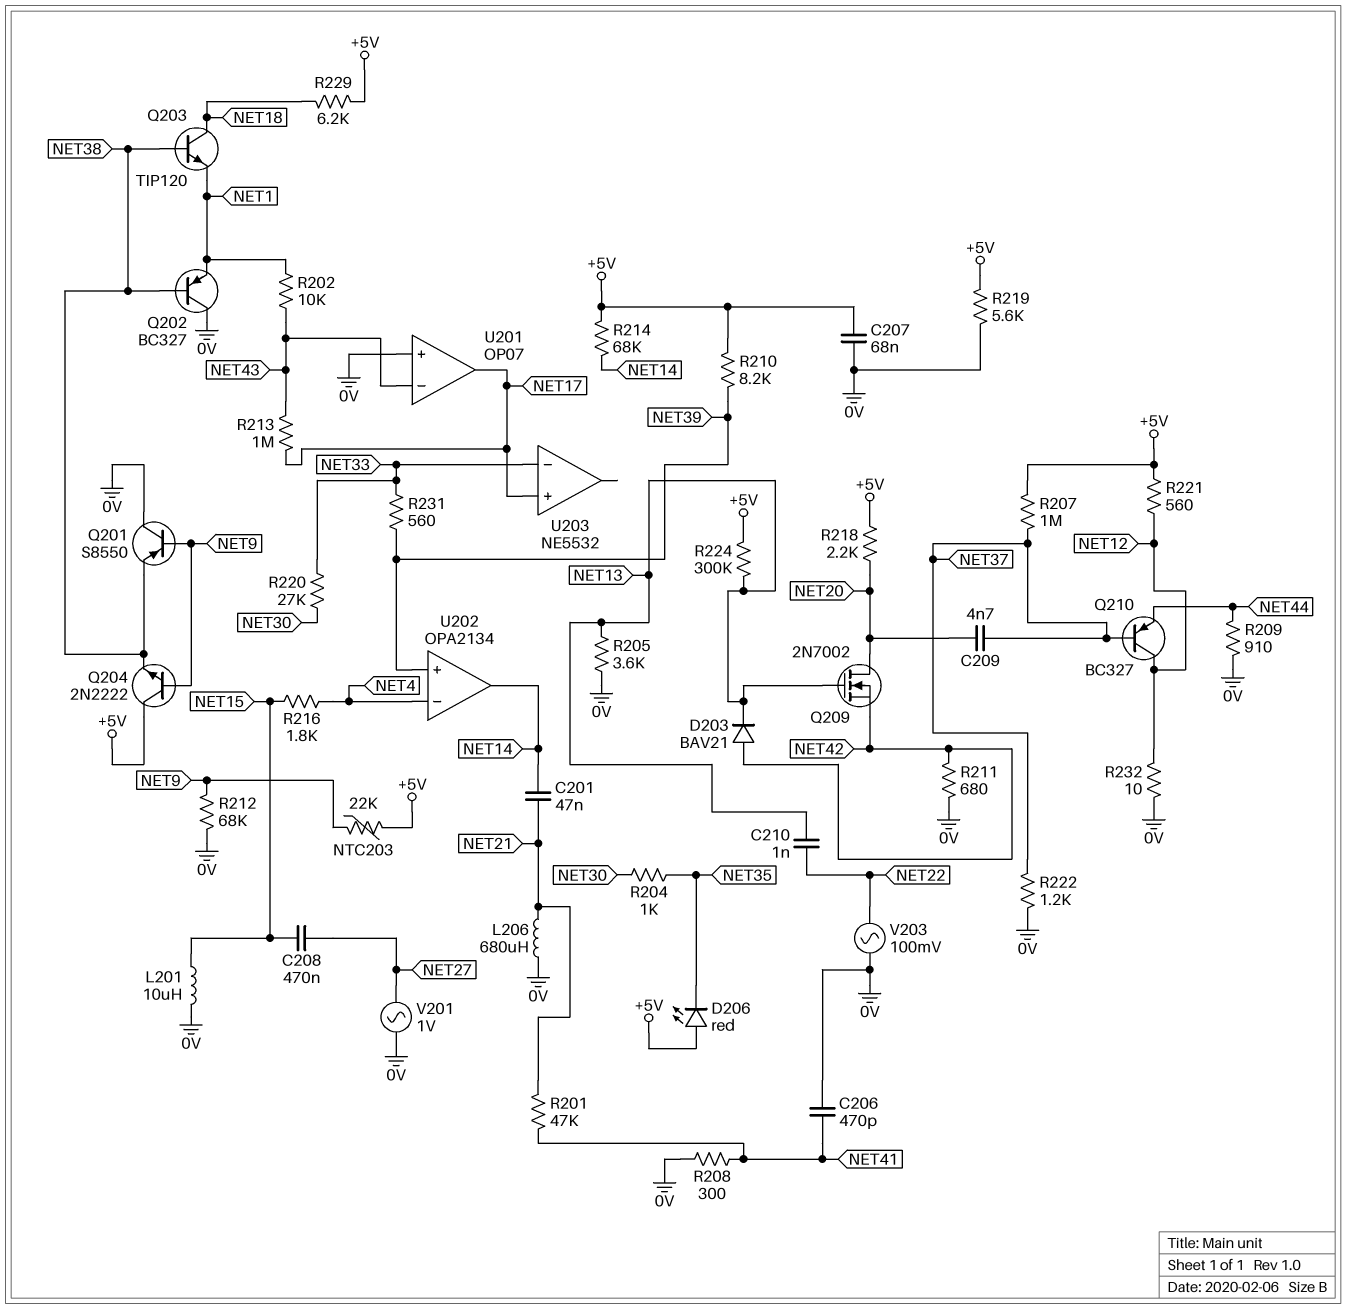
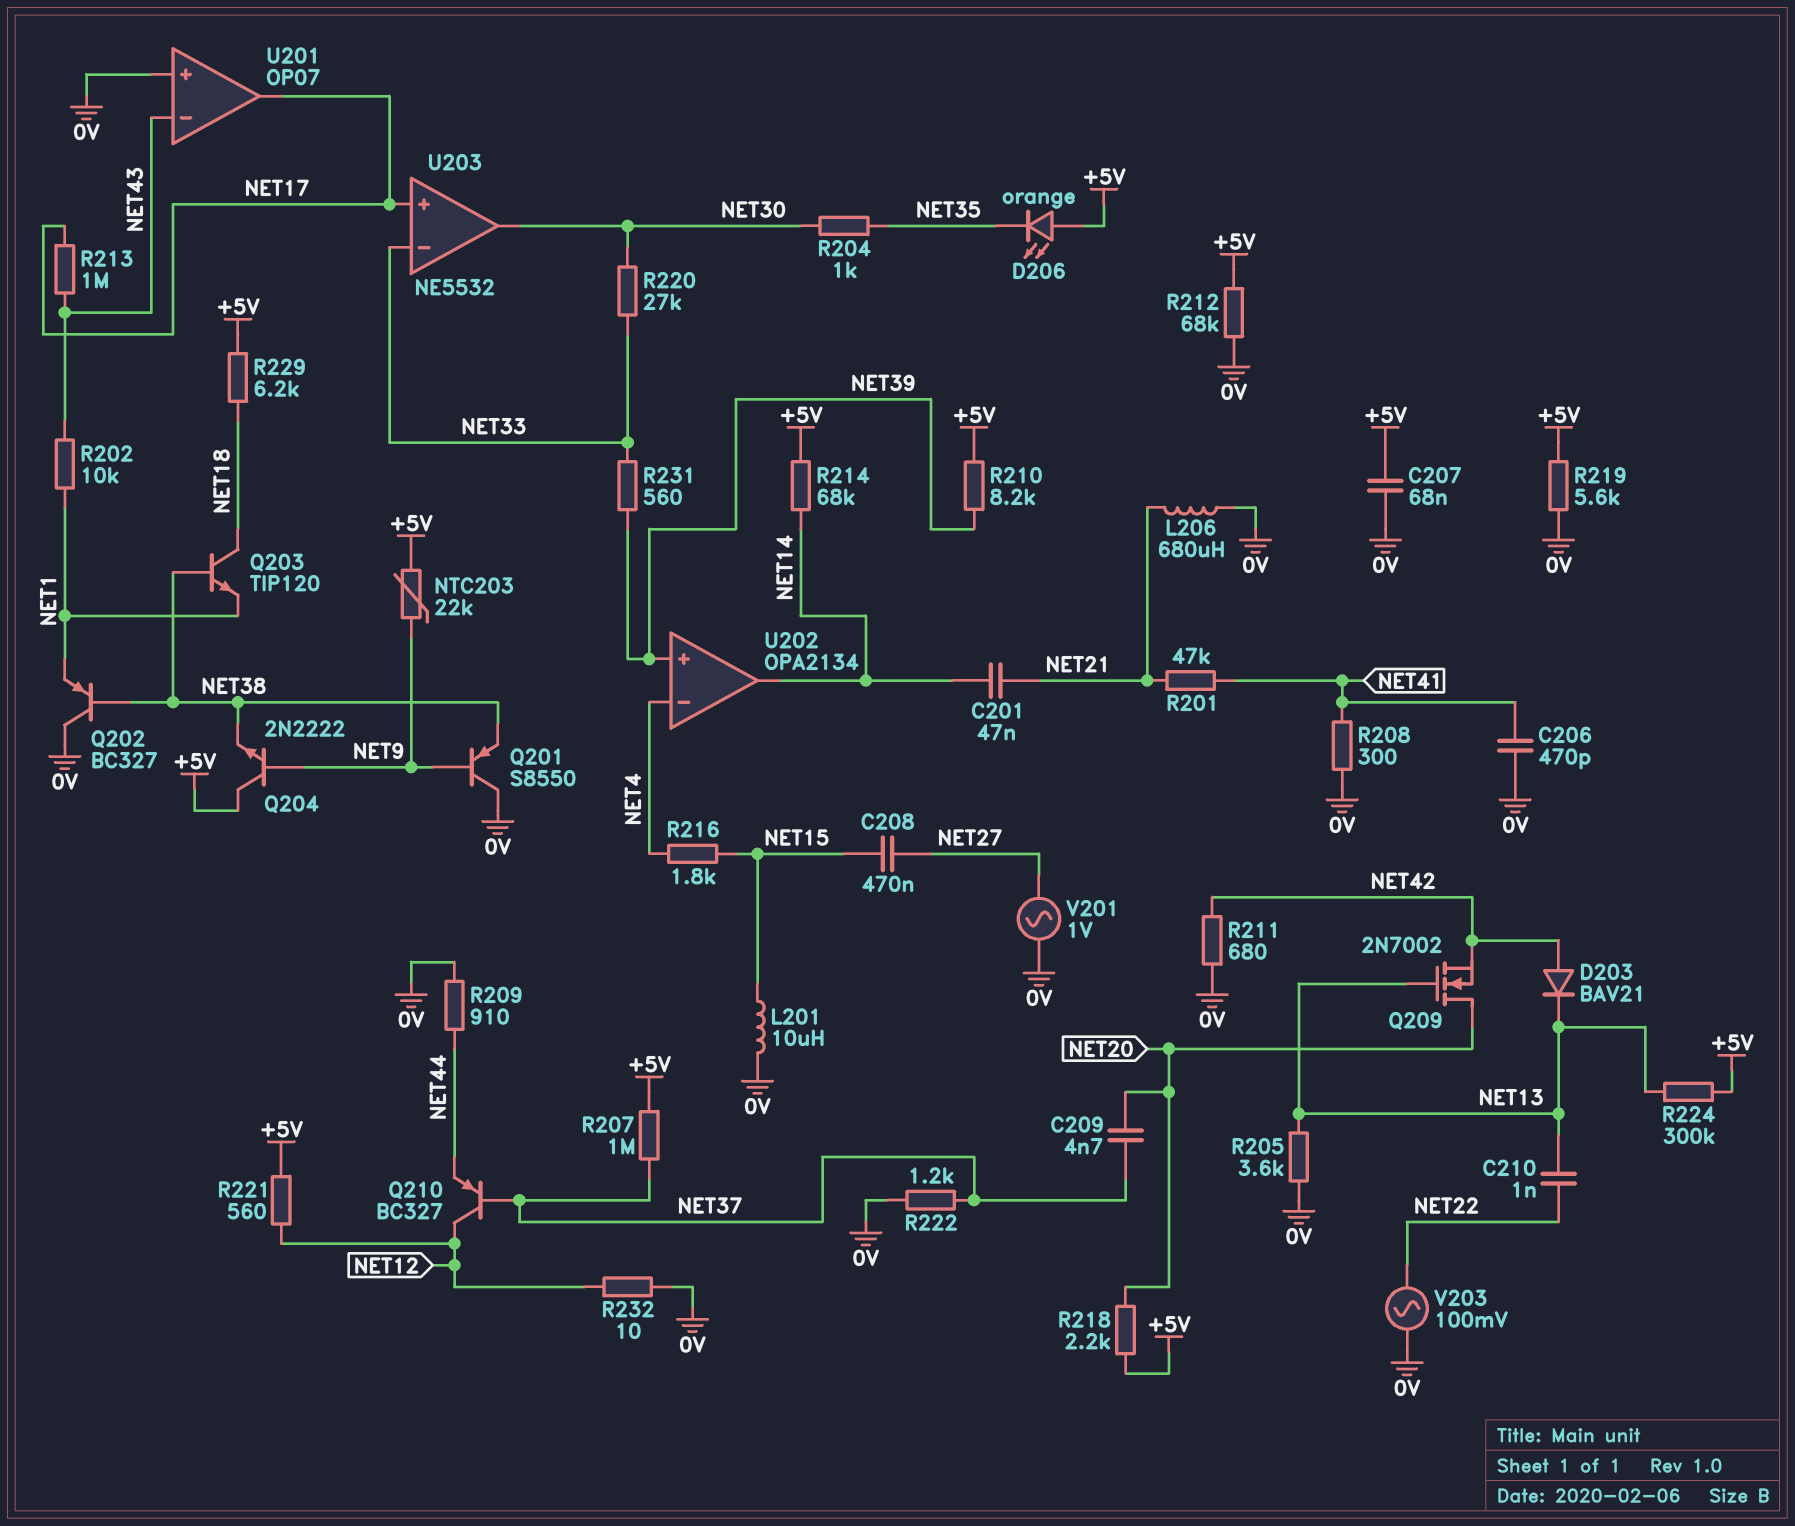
D206: LED red (A +5V, K NET35) -> LED orange (A +5V, K NET35)
R212: 68k (0V, NET9) -> 68k (+5V, 0V)
U203 pin out: none -> NET30

